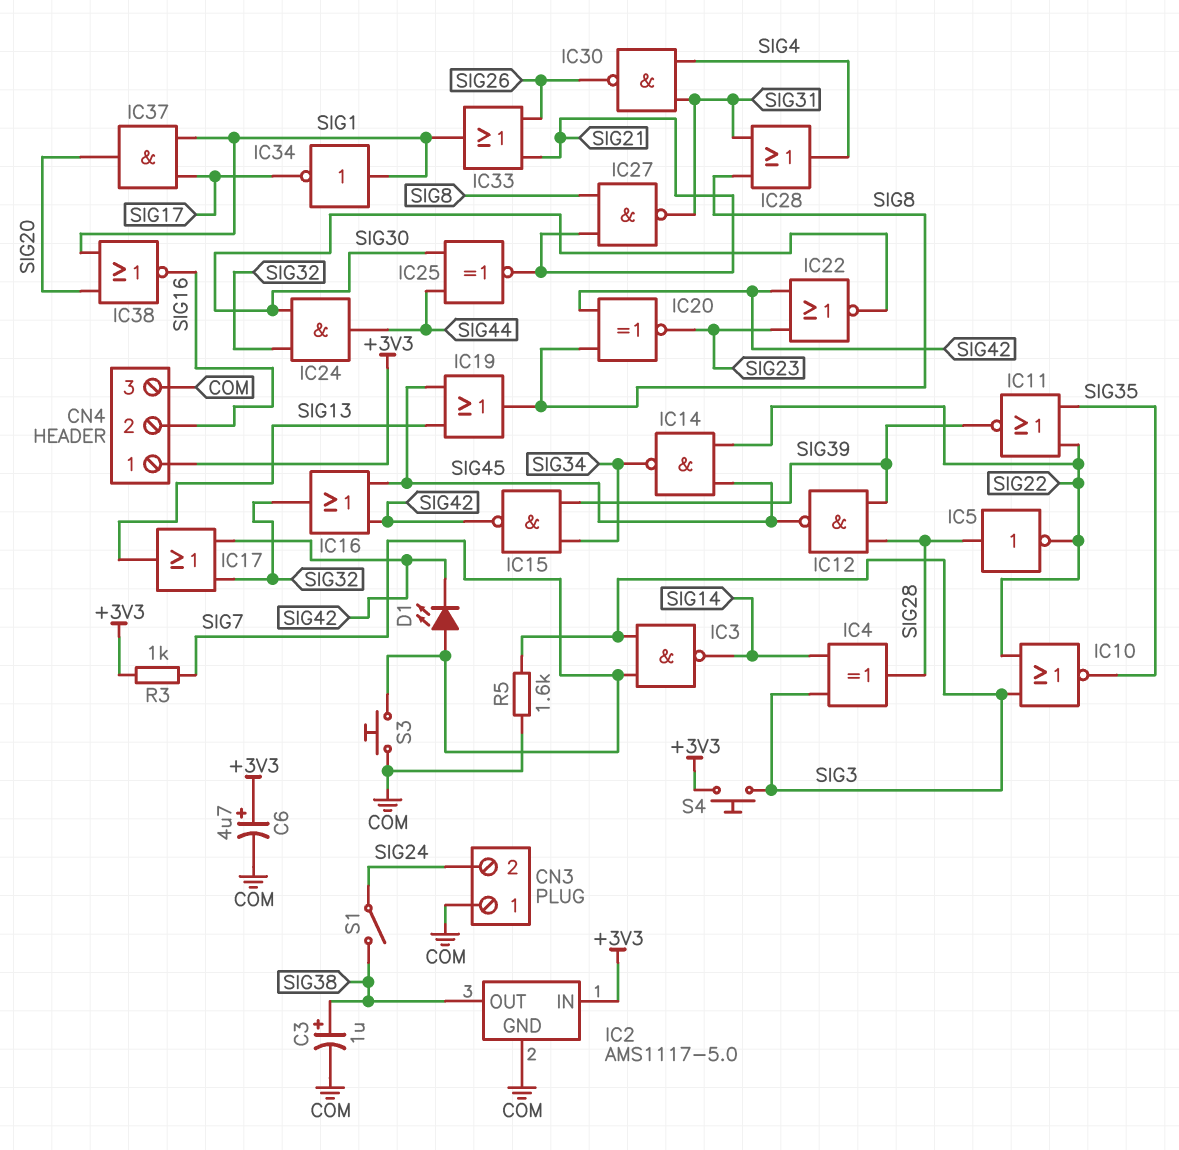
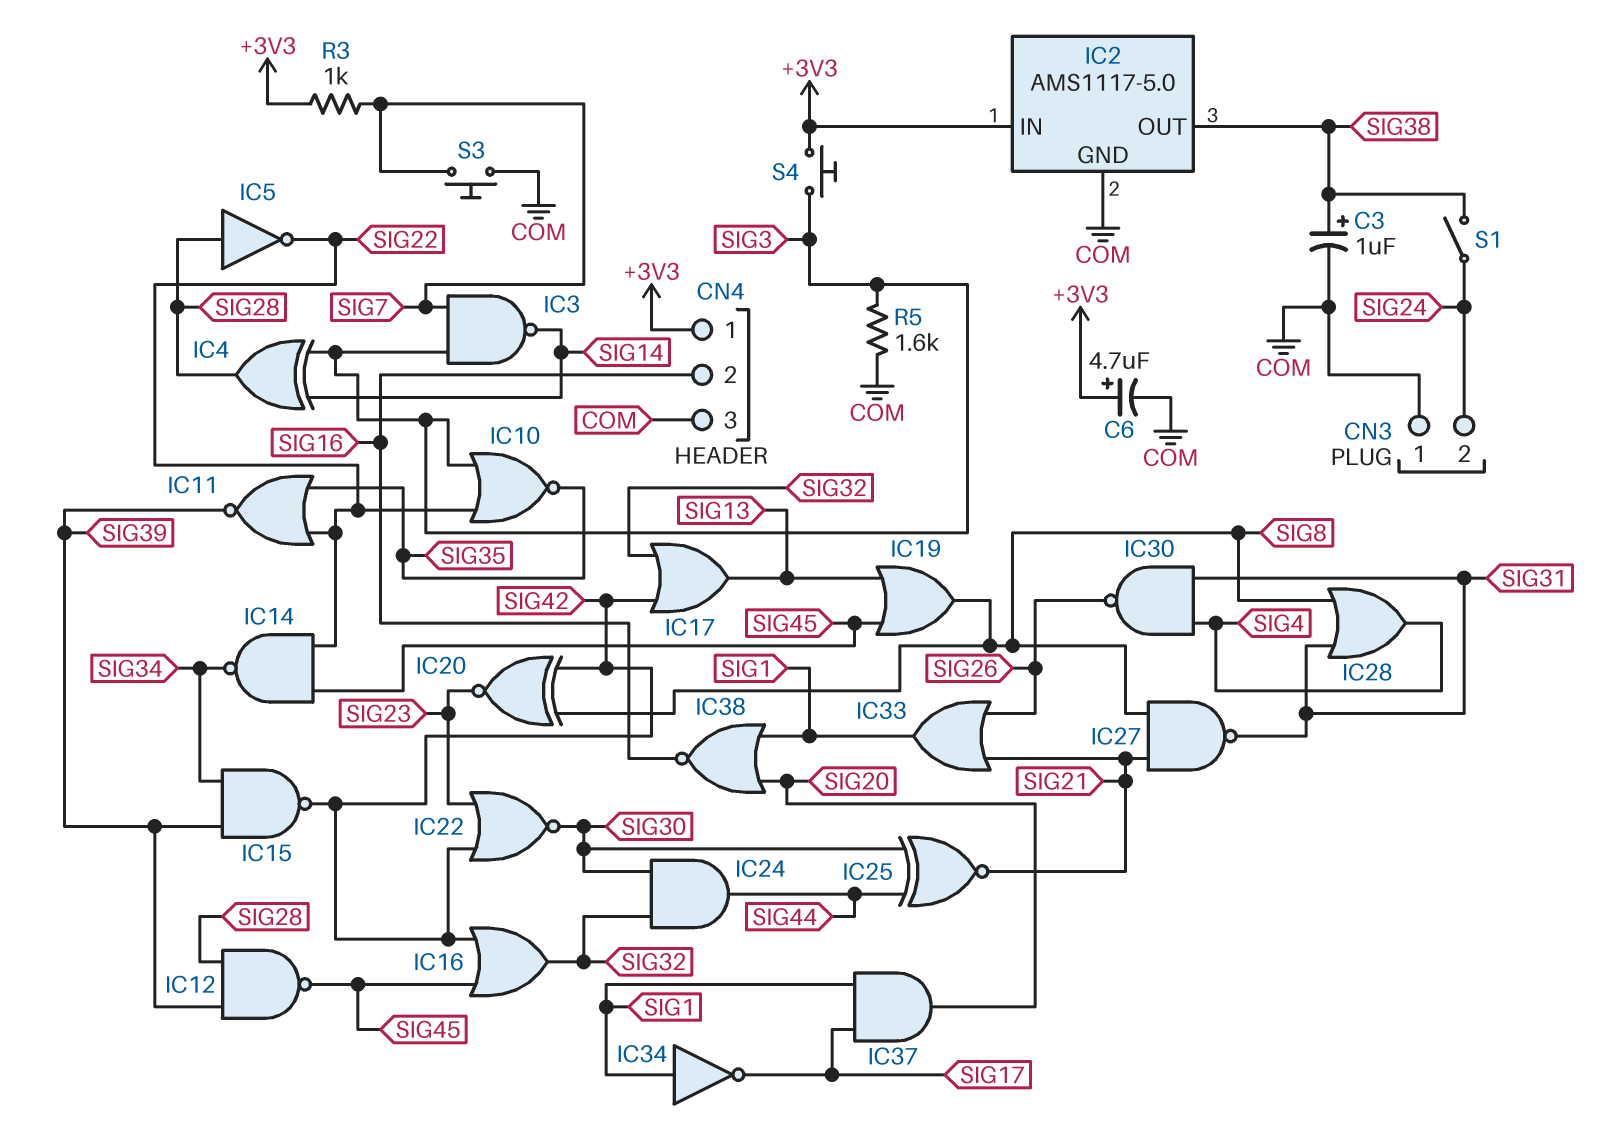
D1: LED (A SIG7, K SIG42) -> none

